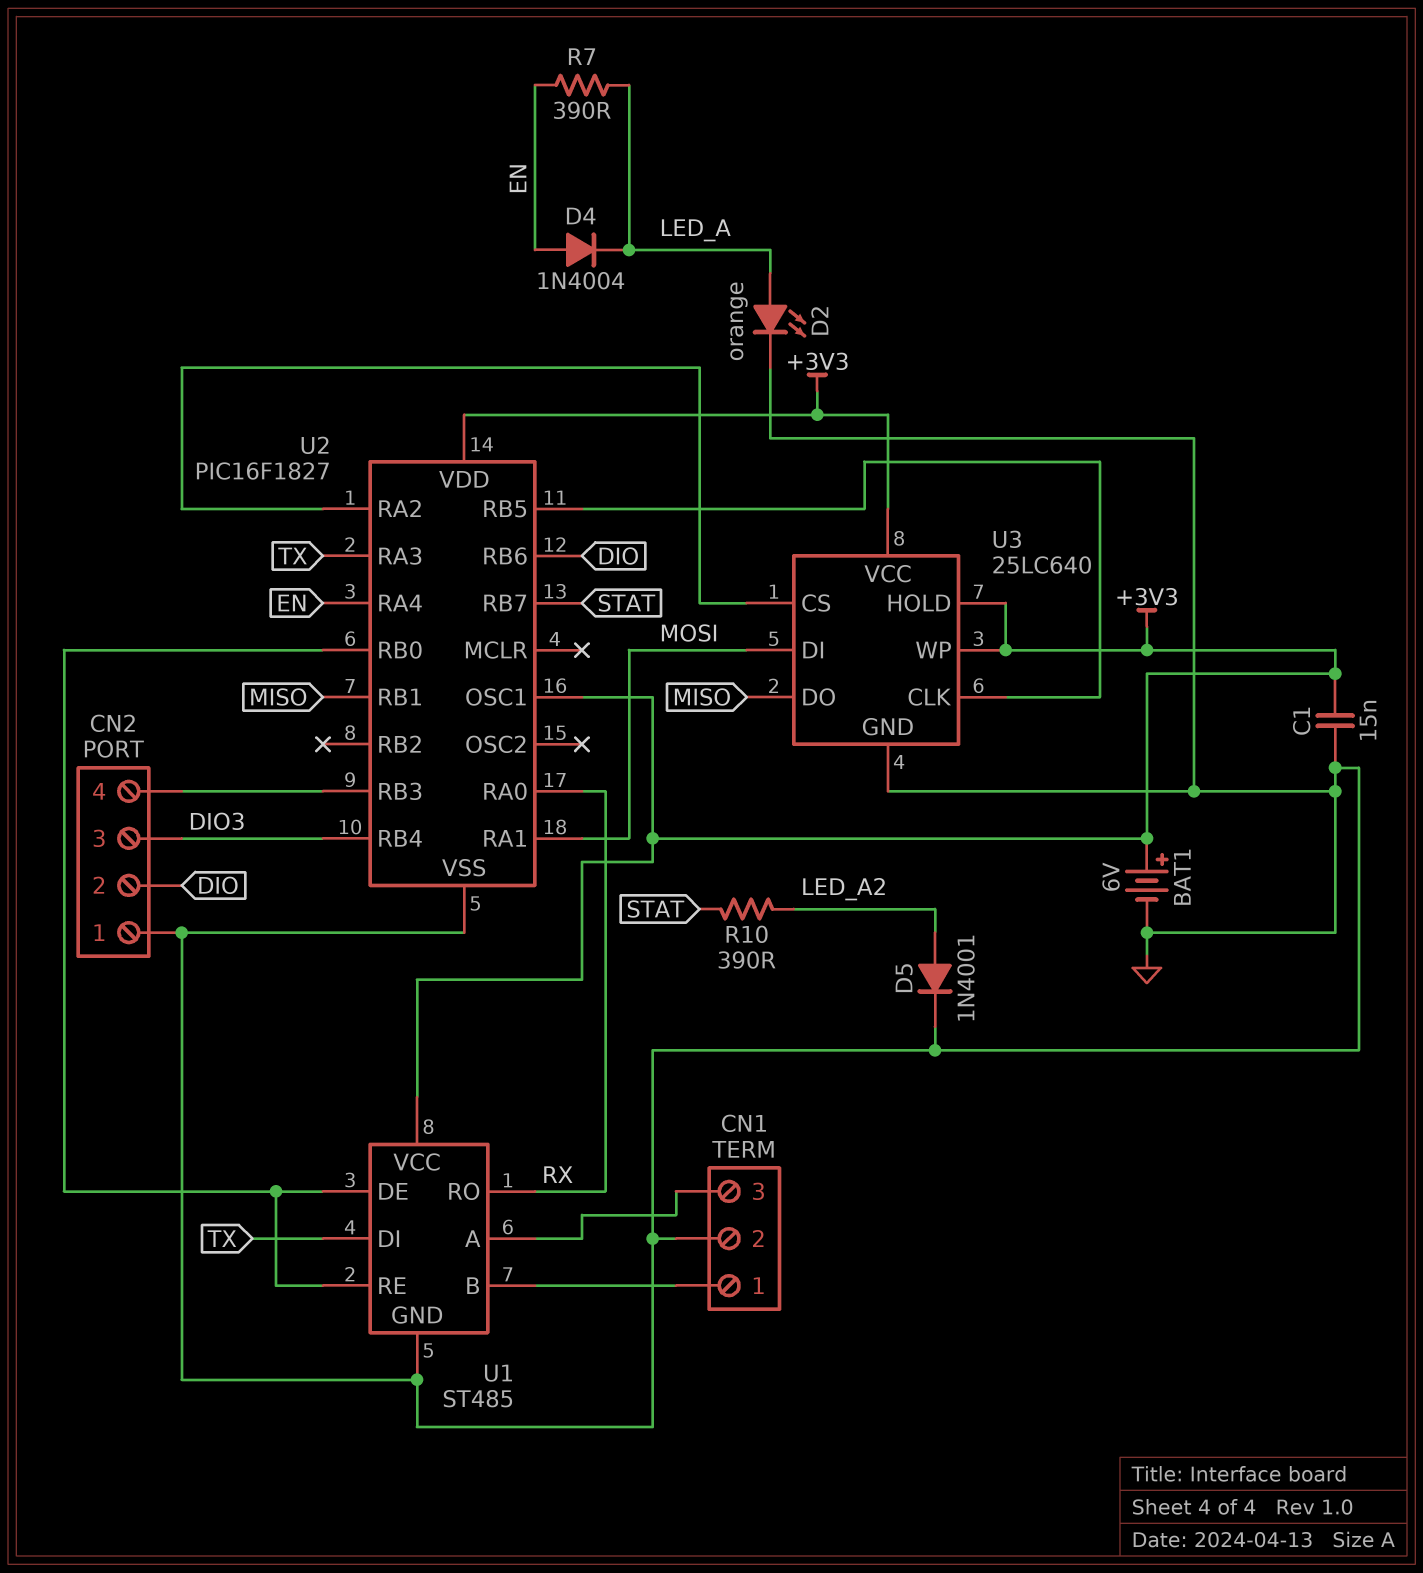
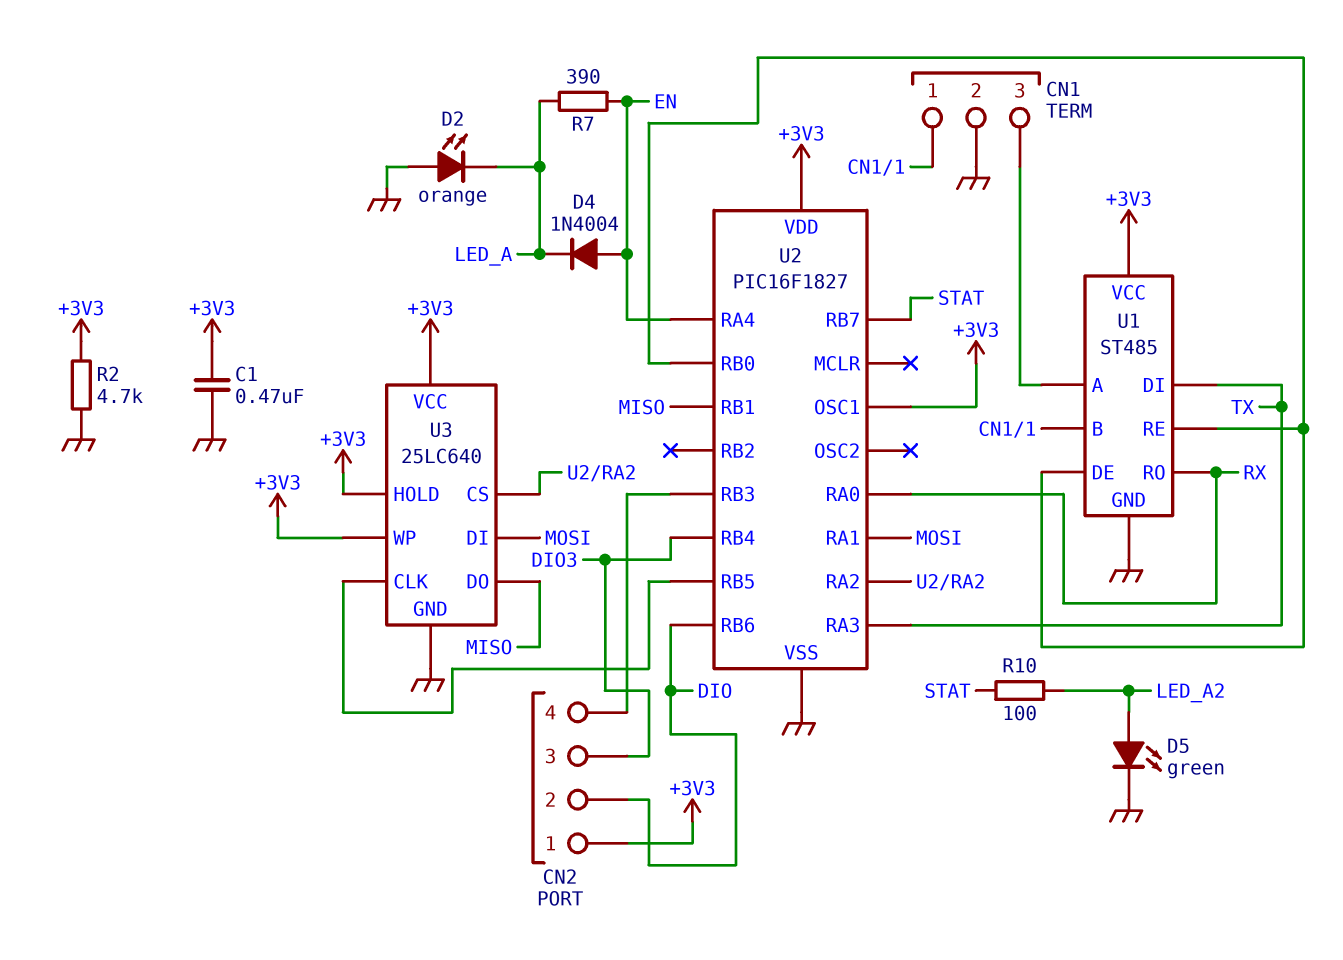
BAT1: 6V (plus +3V3, minus GND) -> none
C1: 15nF (+3V3, GND) -> 470nF (+3V3, GND)
CN2 pin 1: GND -> +3V3
D2: LED orange (A LED_A, K GND) -> LED orange (A GND, K LED_A)
D5: diode 1N4001 (A LED_A2, K GND) -> LED green (A LED_A2, K GND)
R2: none -> 4.7k (+3V3, GND)
R10: 390 (LED_A2, STAT) -> 100 (LED_A2, STAT)

